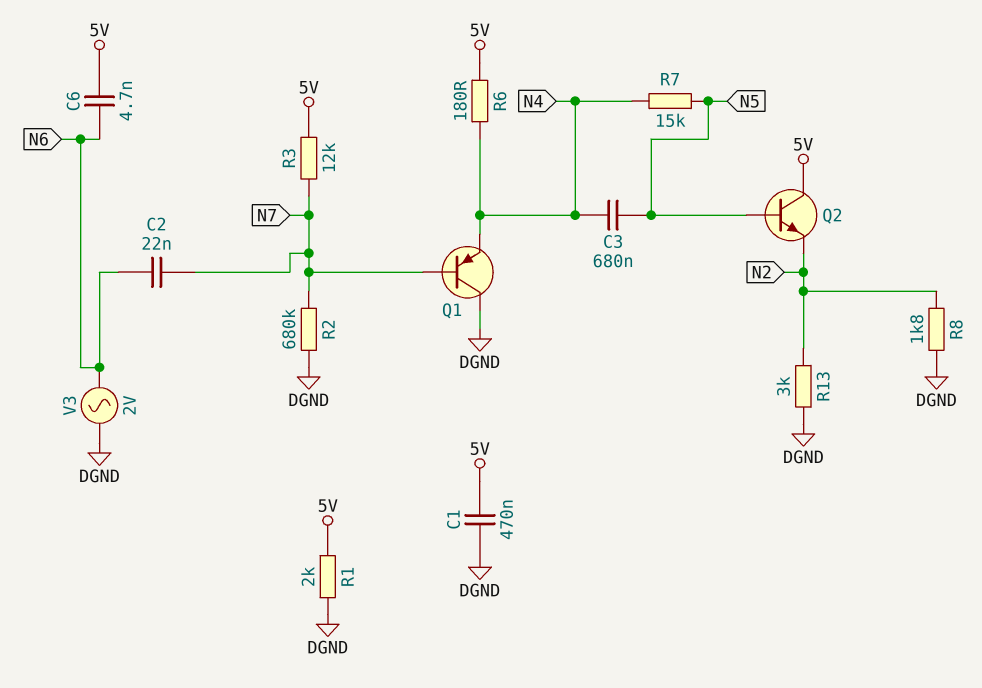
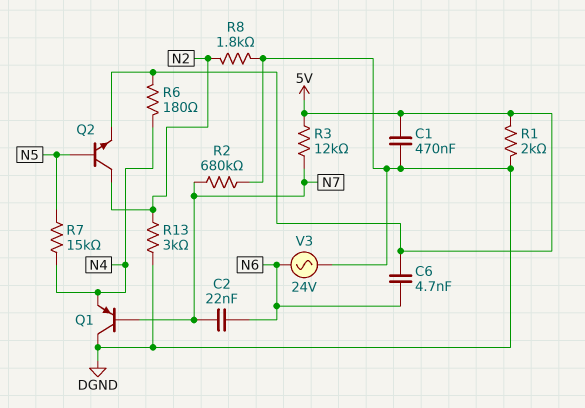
C3: 680nF (N4, N5) -> none
Q2: NPN (B N5, C 5V, E N2) -> NPN (B N5, C N2, E 5V)
V3: AC 2V (DGND, N6) -> AC 24V (DGND, N6)

